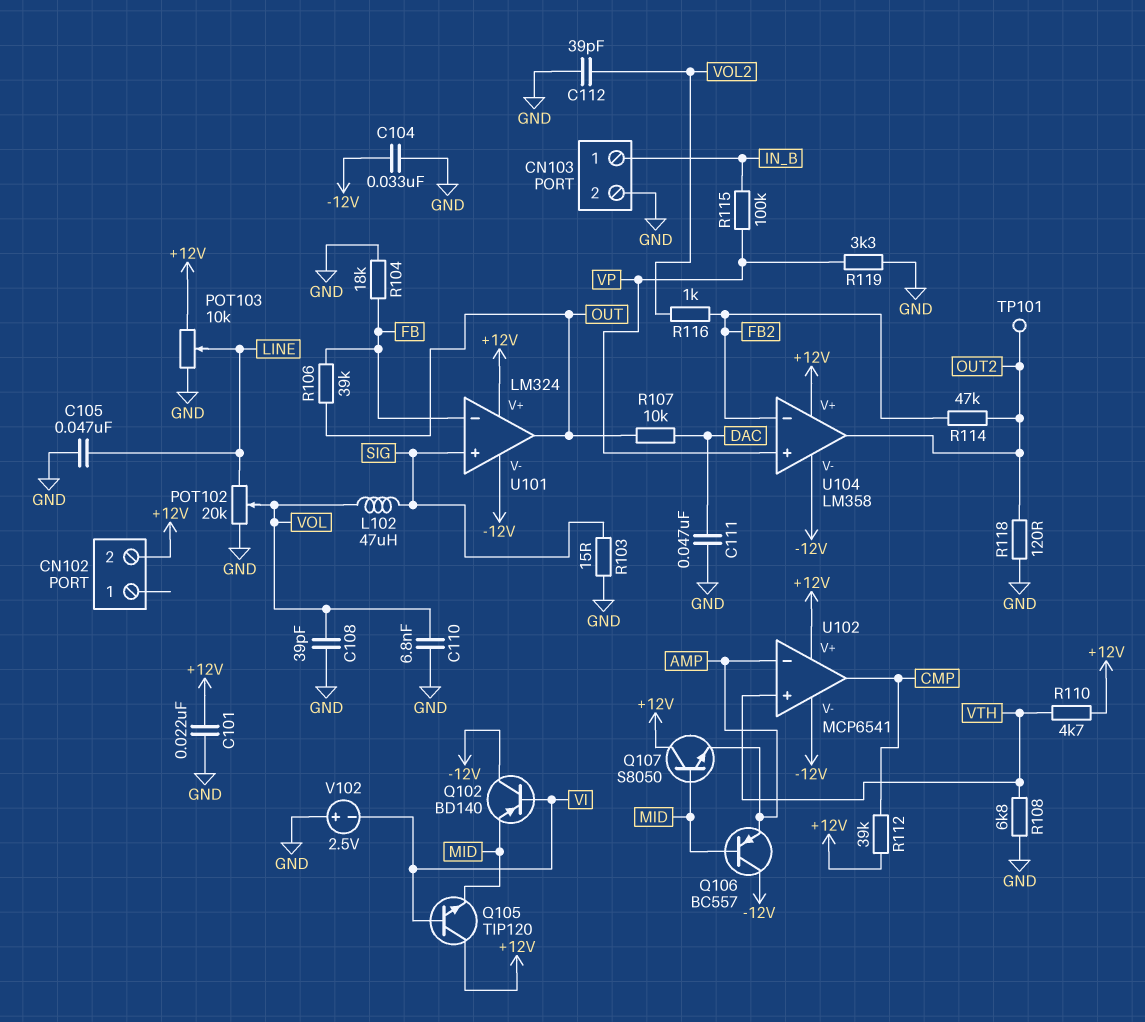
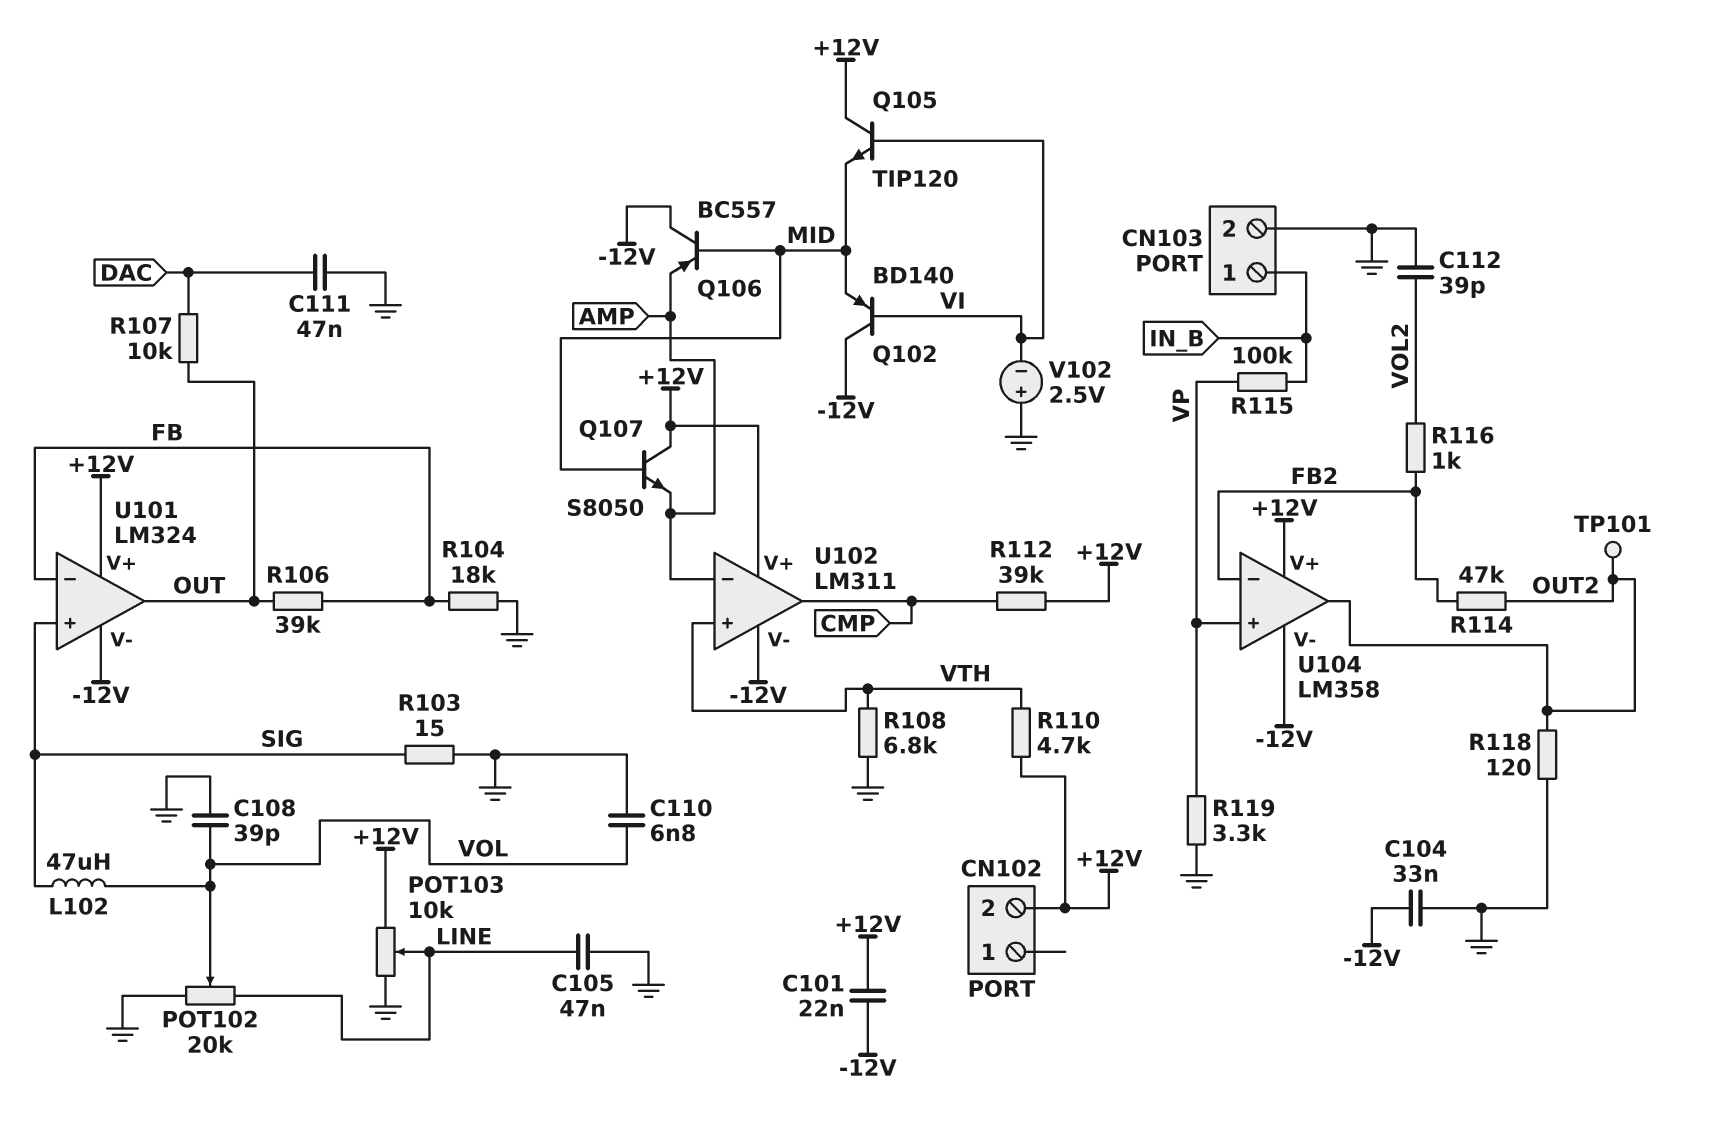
C101: 22nF (+12V, GND) -> 22nF (+12V, -12V)
U102: MCP6541 -> LM311

